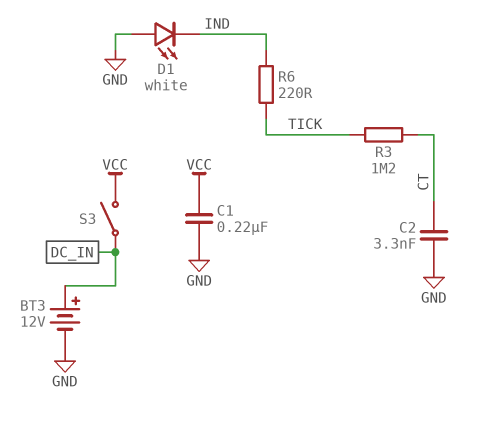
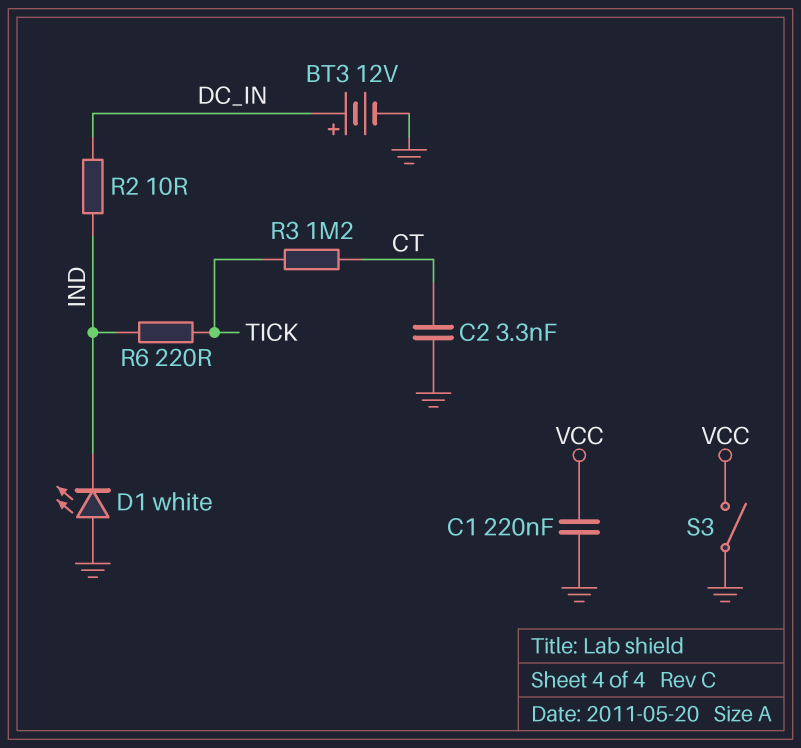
R2: none -> 10 (DC_IN, IND)
S3: switch (DC_IN, VCC) -> switch (GND, VCC)

